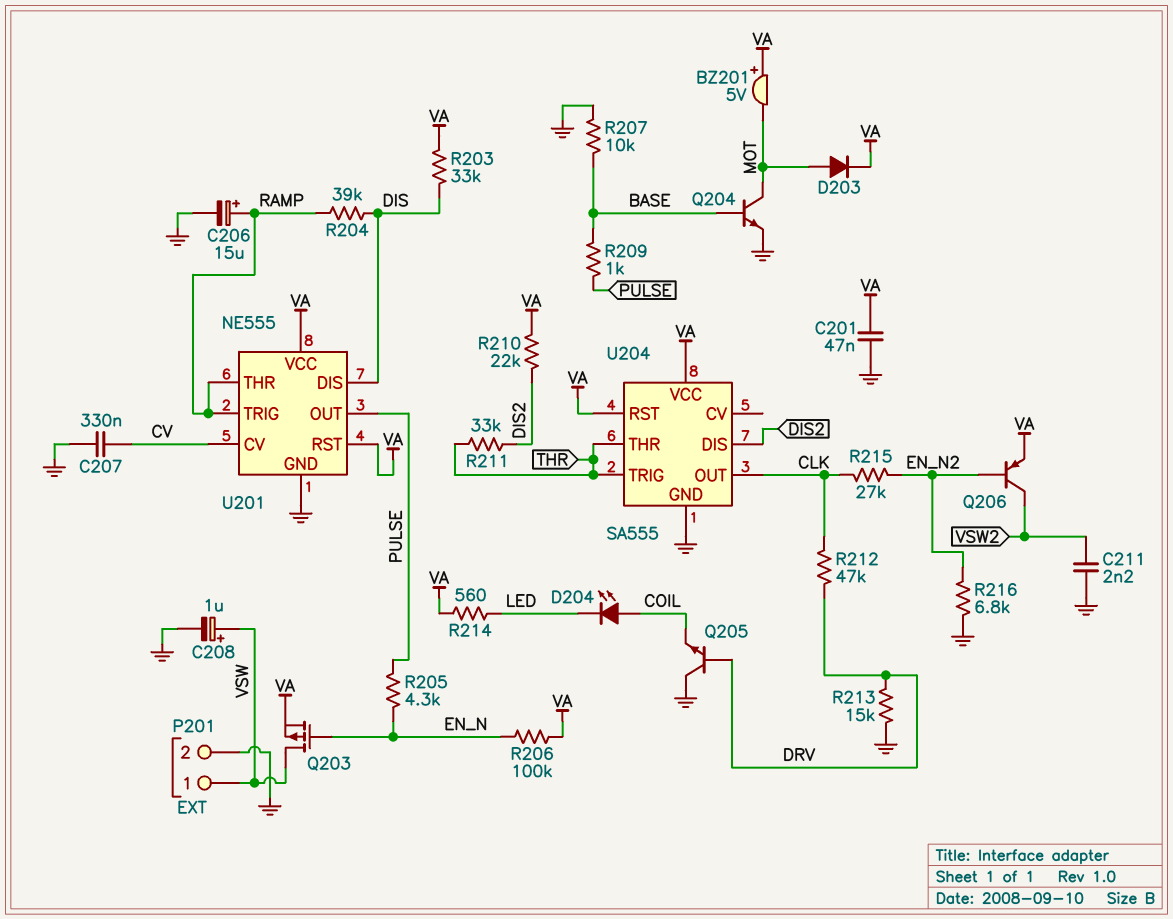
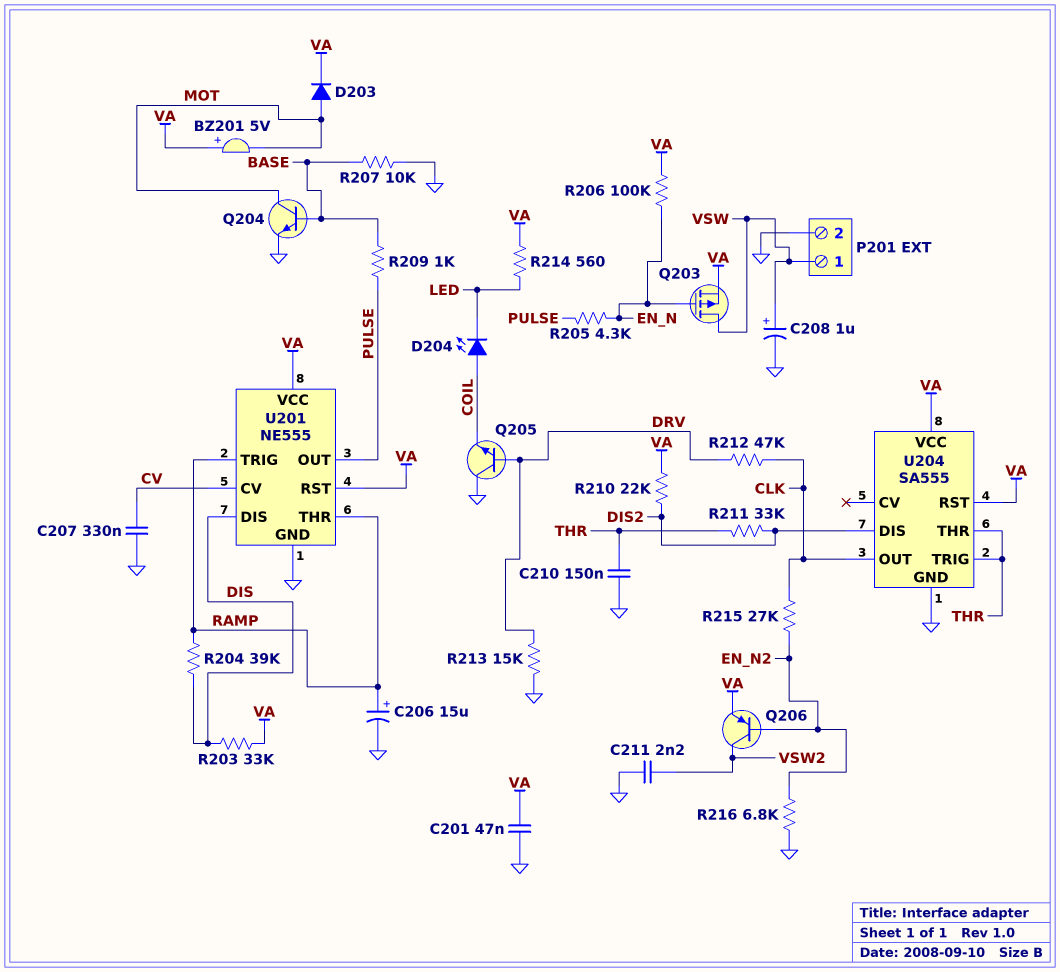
C210: none -> 150nF (GND, THR)

